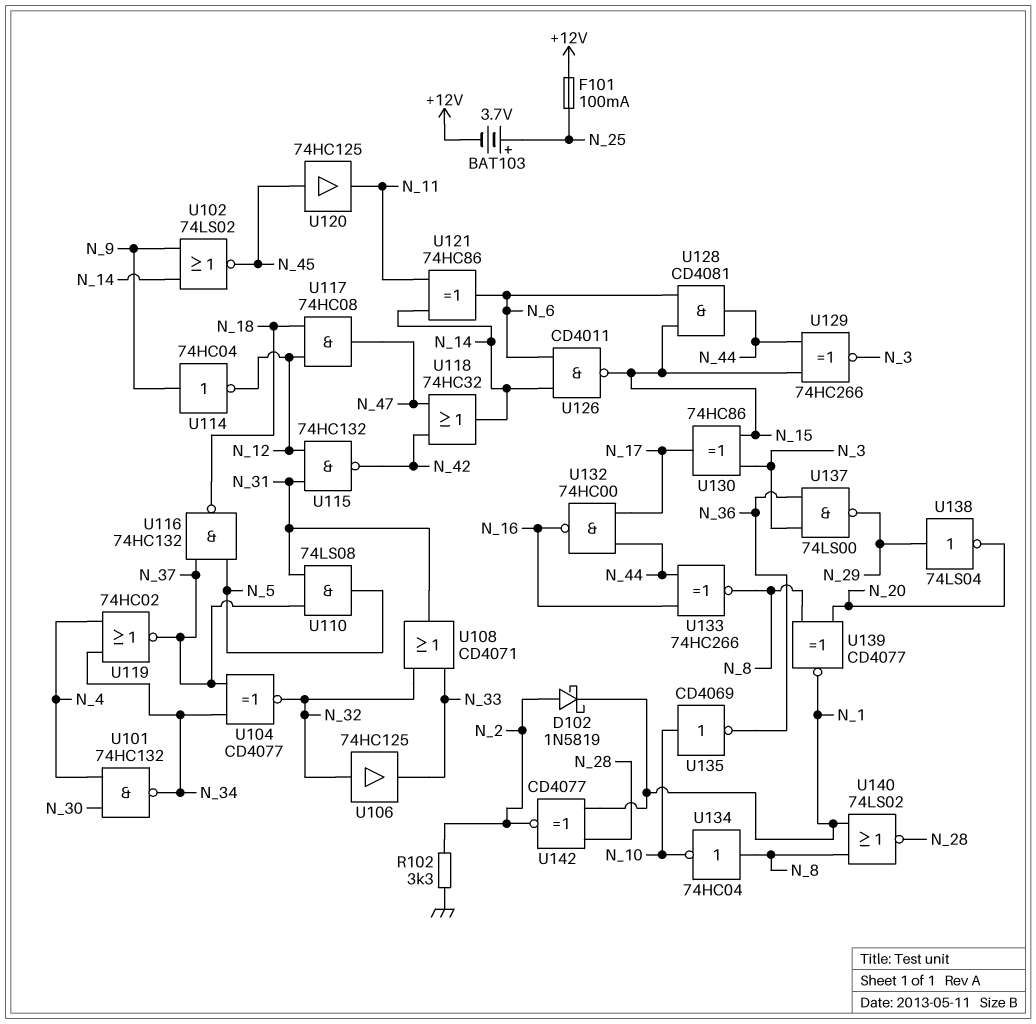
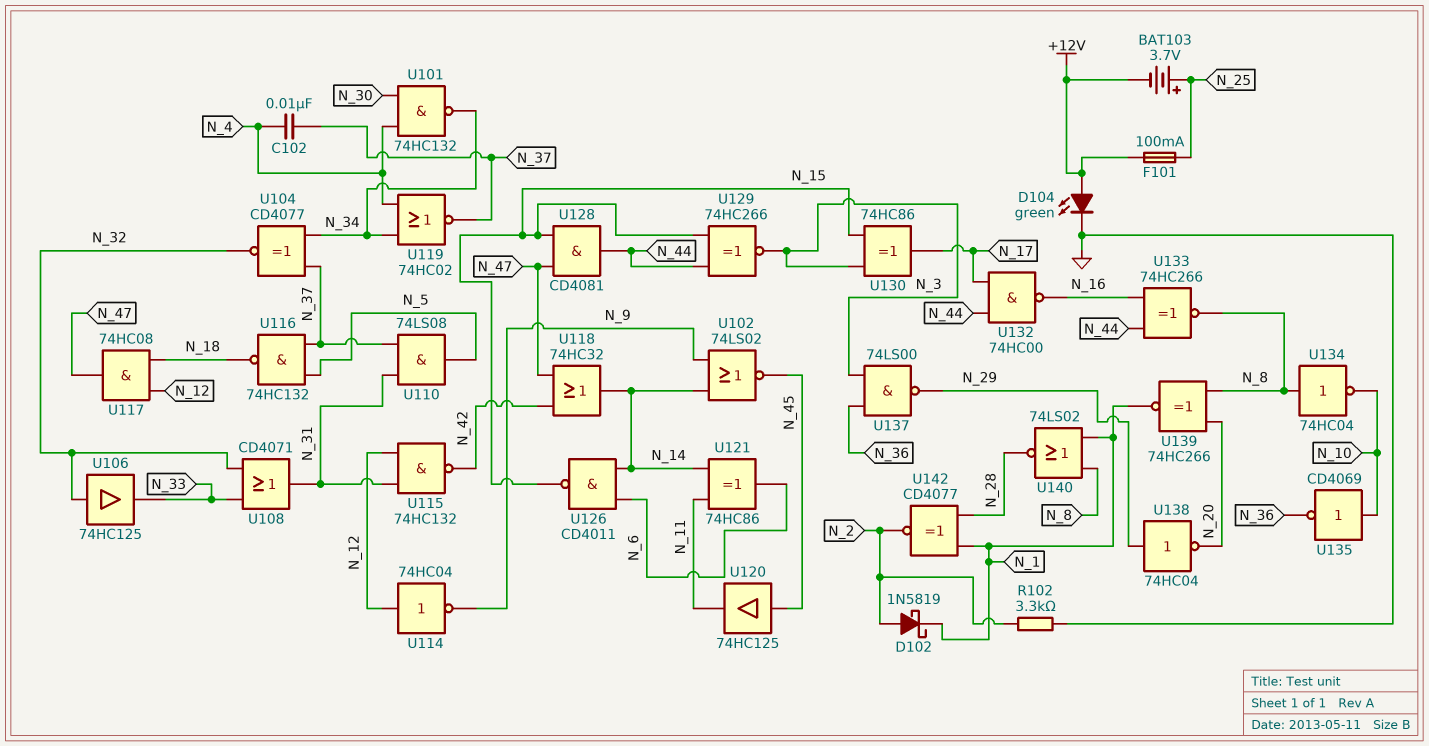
C102: none -> 10nF (N_4, N_37)
D104: none -> LED green (A +12V, K GND)
U114: NOT 74HC04 (in N_9, out N_12) -> NOT 74HC04 (in N_12, out N_9)
U128: AND CD4081 (in N_6, in N_15, out N_44) -> AND CD4081 (in N_15, in N_47, out N_44)
U138: NOT 74LS04 (in N_29, out N_20) -> NOT 74HC04 (in N_29, out N_20)
U139: XNOR CD4077 (in N_8, in N_20, out N_1) -> XNOR 74HC266 (in N_8, in N_20, out N_1)

